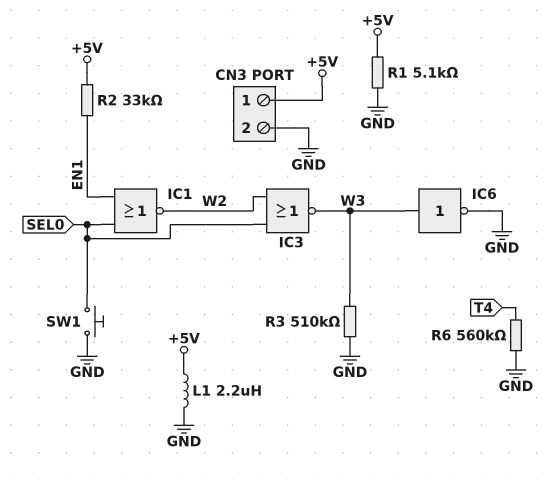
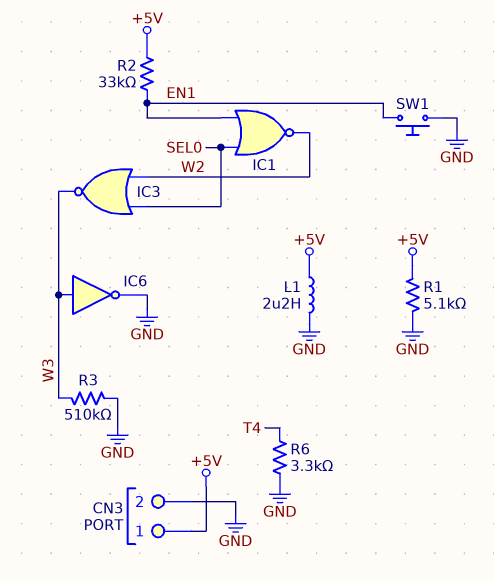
R6: 560k (GND, T4) -> 3.3k (GND, T4)
SW1: button (GND, SEL0) -> button (EN1, GND)

